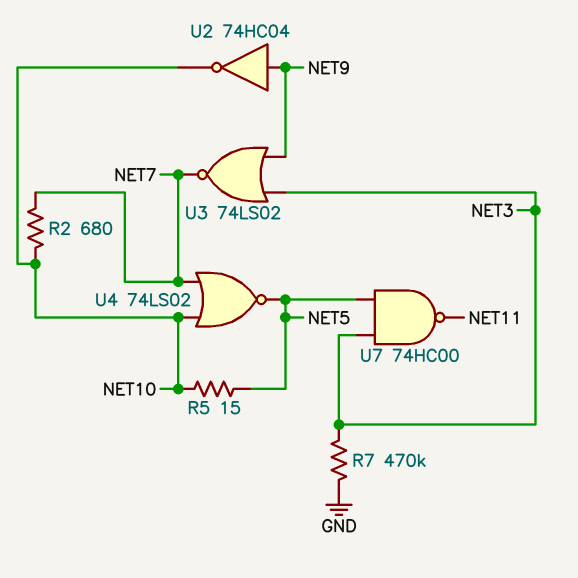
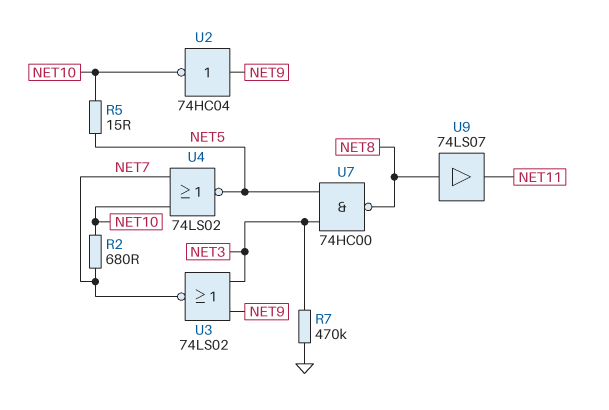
U7: NAND 74HC00 (in NET3, in NET5, out NET11) -> NAND 74HC00 (in NET3, in NET5, out NET8)
U9: none -> buffer 74LS07 (in NET8, out NET11)

